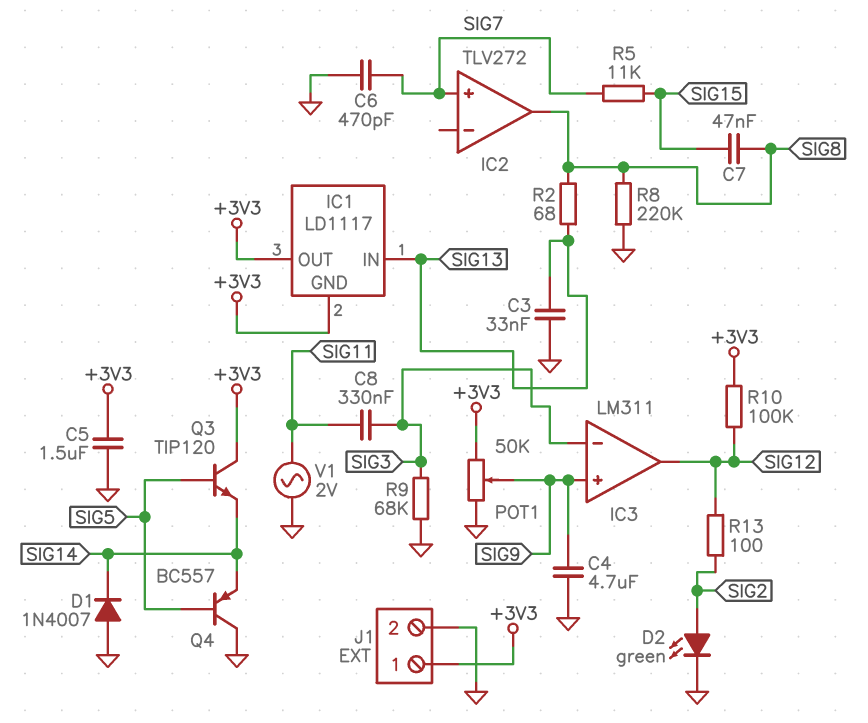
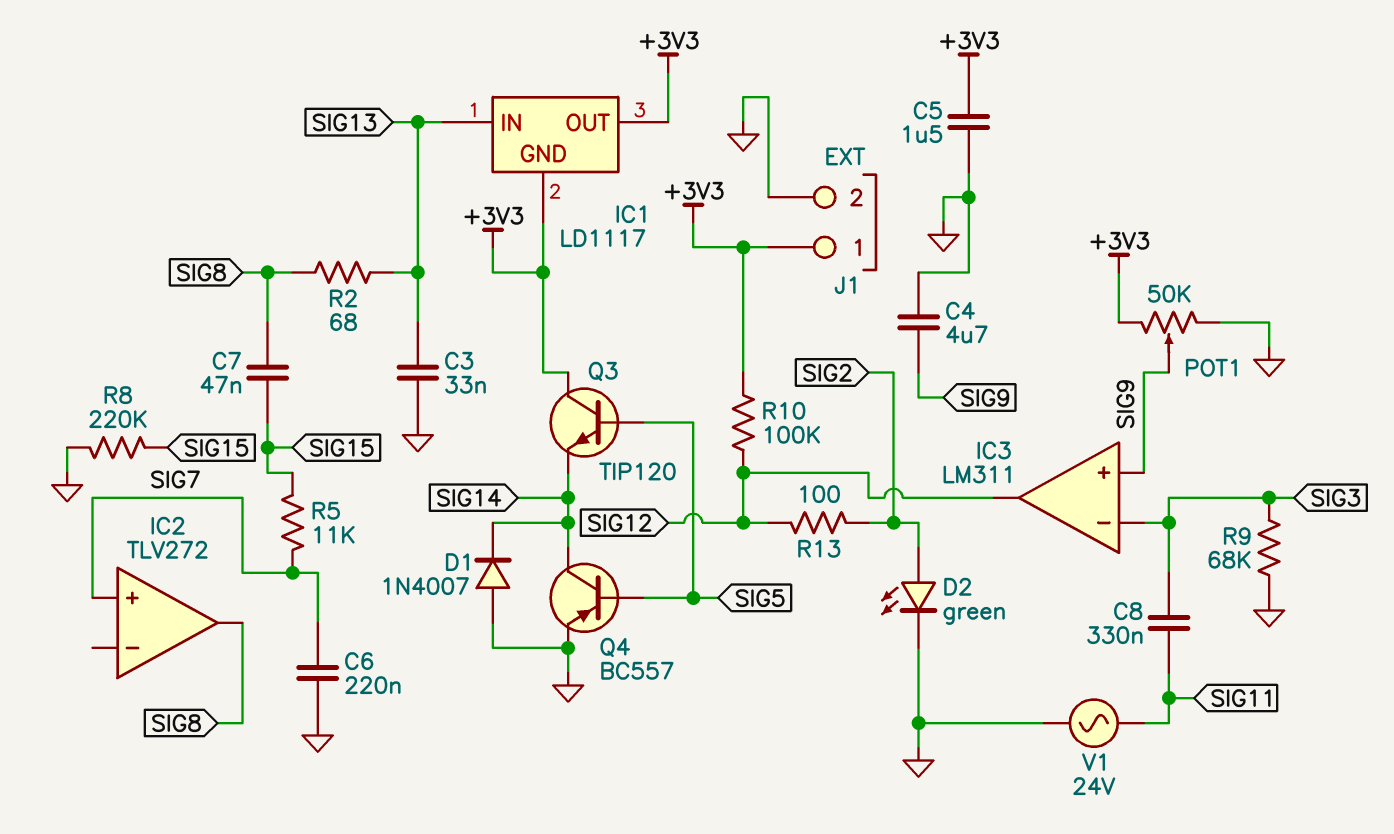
C6: 470pF (GND, SIG7) -> 220nF (GND, SIG7)
Q4: PNP BC557 (B SIG5, C GND, E SIG14) -> PNP BC557 (B SIG5, C SIG14, E GND)
R8: 220k (GND, SIG8) -> 220k (GND, SIG15)
V1: AC 2V (GND, SIG11) -> AC 24V (GND, SIG11)

